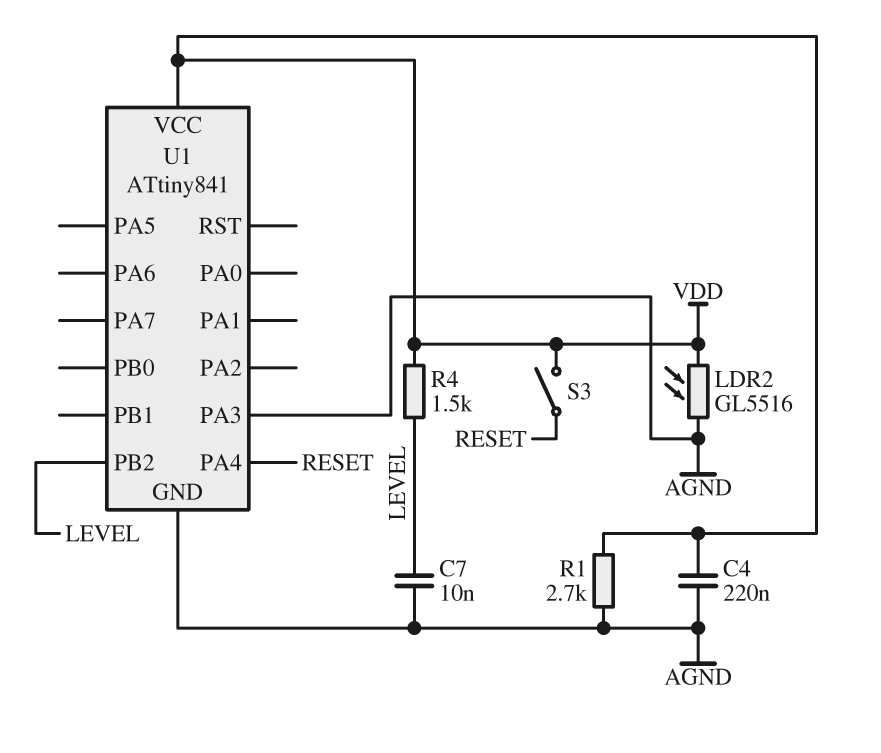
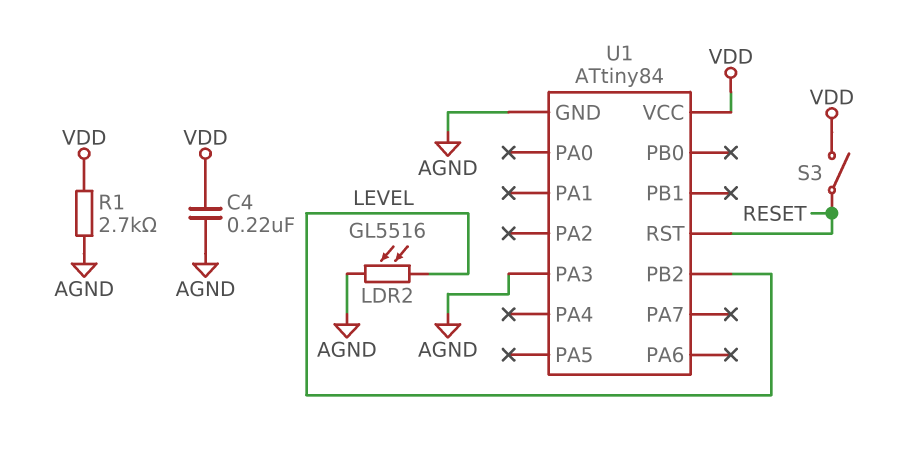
C7: 10nF (AGND, LEVEL) -> none
LDR2: GL5516 (AGND, VDD) -> GL5516 (AGND, LEVEL)
R4: 1.5k (LEVEL, VDD) -> none
U1: ATtiny841 -> ATtiny84
U1 pin PA4: RESET -> none
U1 pin RST: none -> RESET

